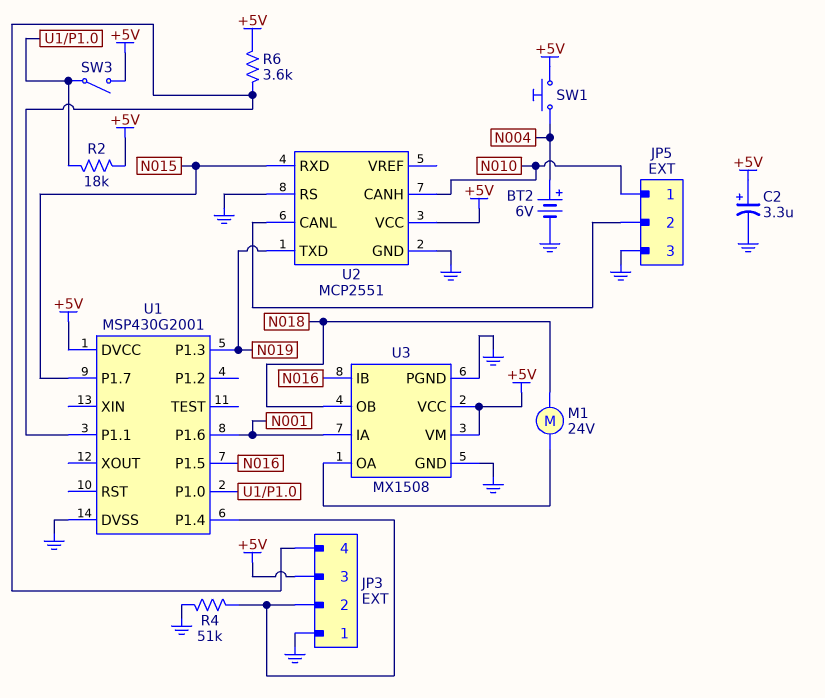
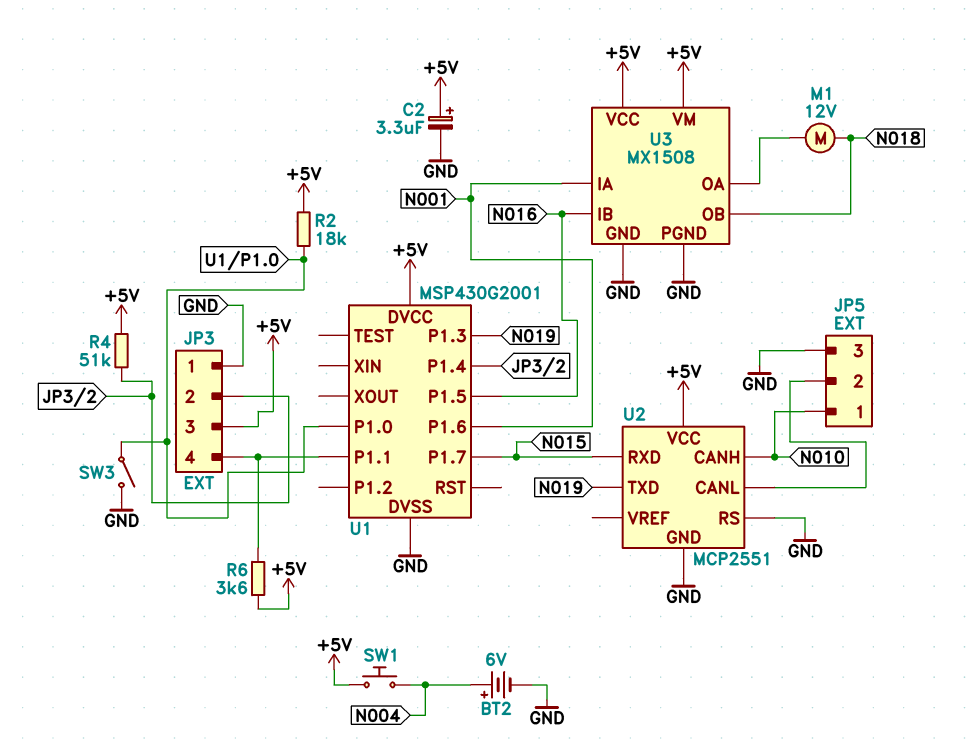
M1: motor 24V (N018, U3/OA) -> motor 12V (N018, U3/OA)
R4: 51k (GND, JP3/2) -> 51k (+5V, JP3/2)
SW3: switch (+5V, U1/P1.0) -> switch (GND, U1/P1.0)

